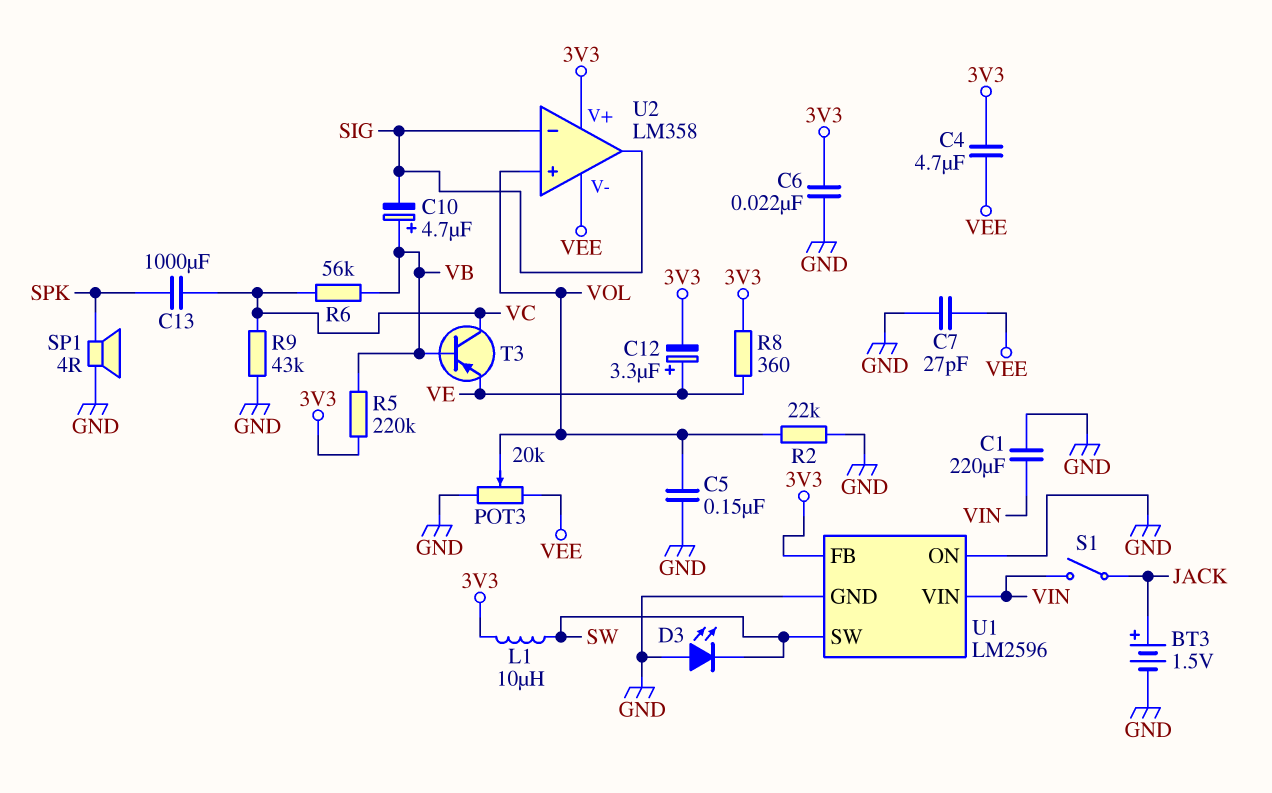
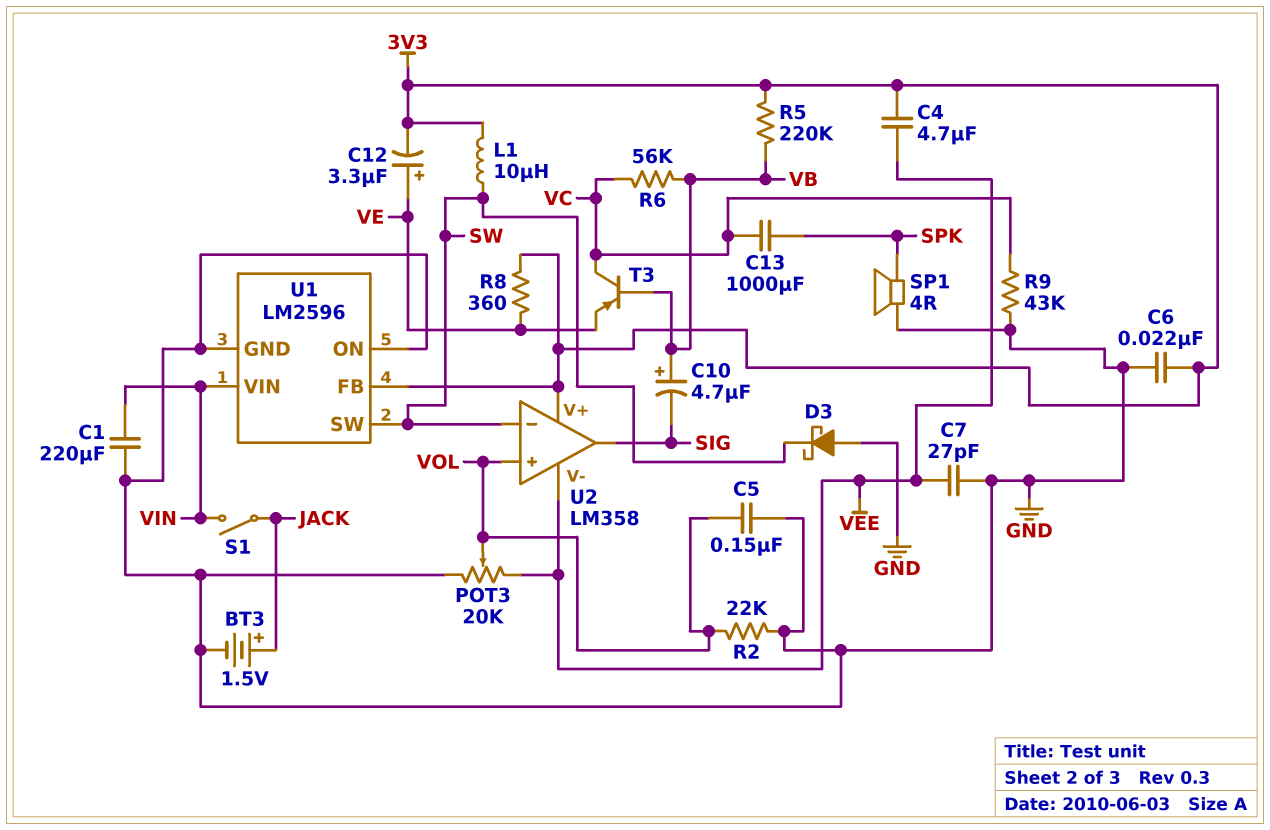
D3: LED (A GND, K SW) -> schottky (A GND, K SW)
U2 pin in-: SIG -> SW

